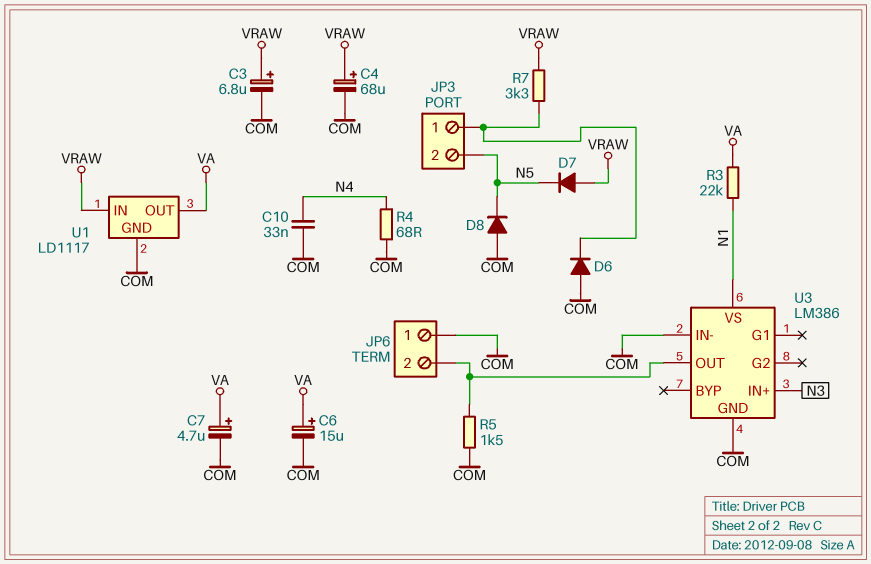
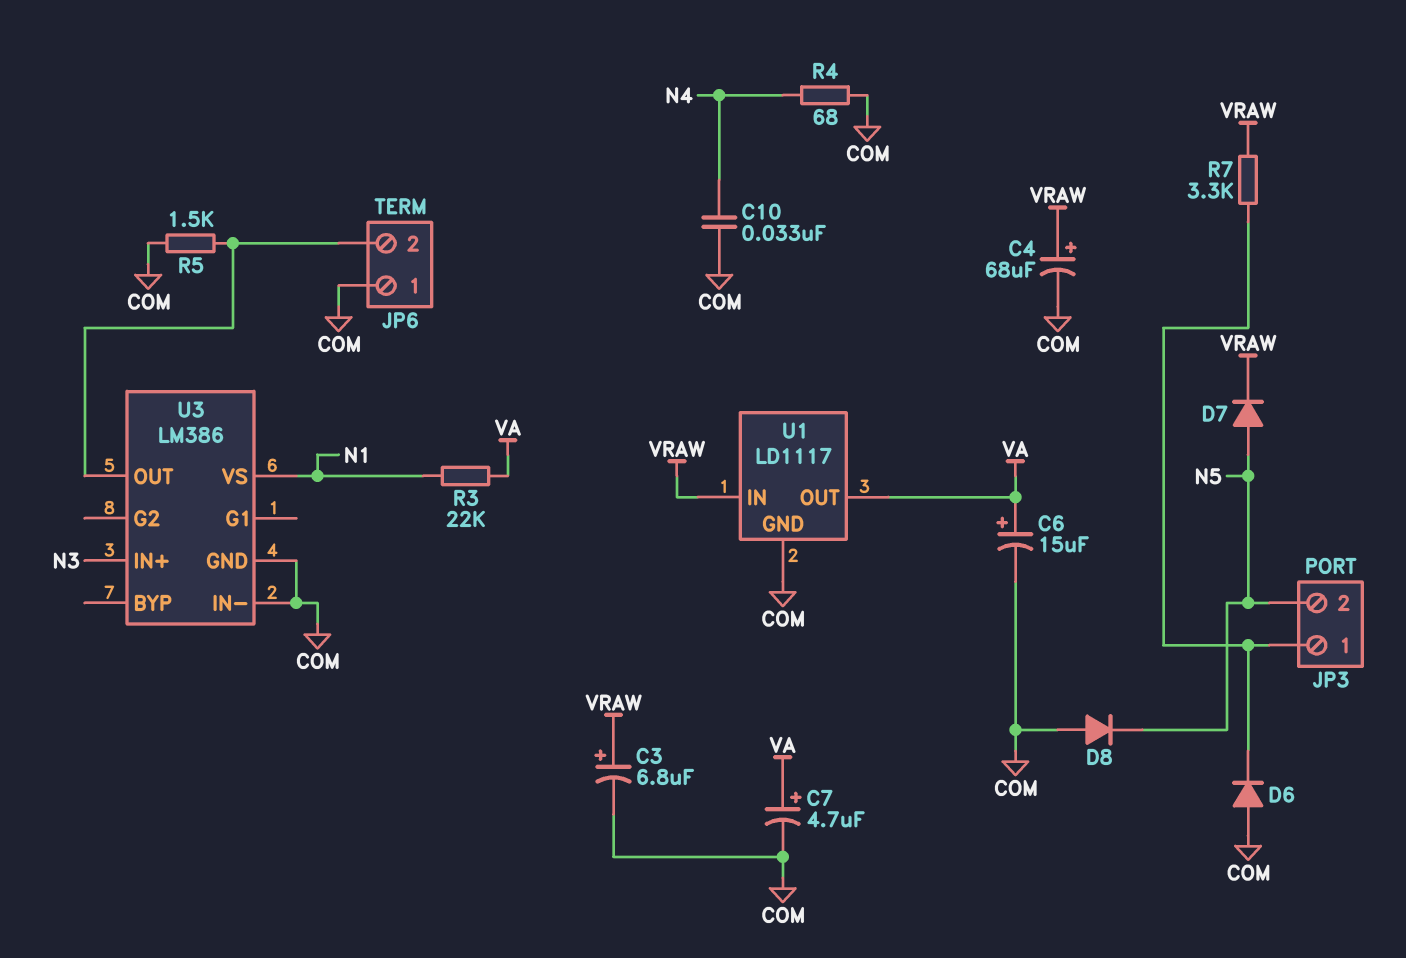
D7: diode (A VRAW, K N5) -> diode (A N5, K VRAW)

